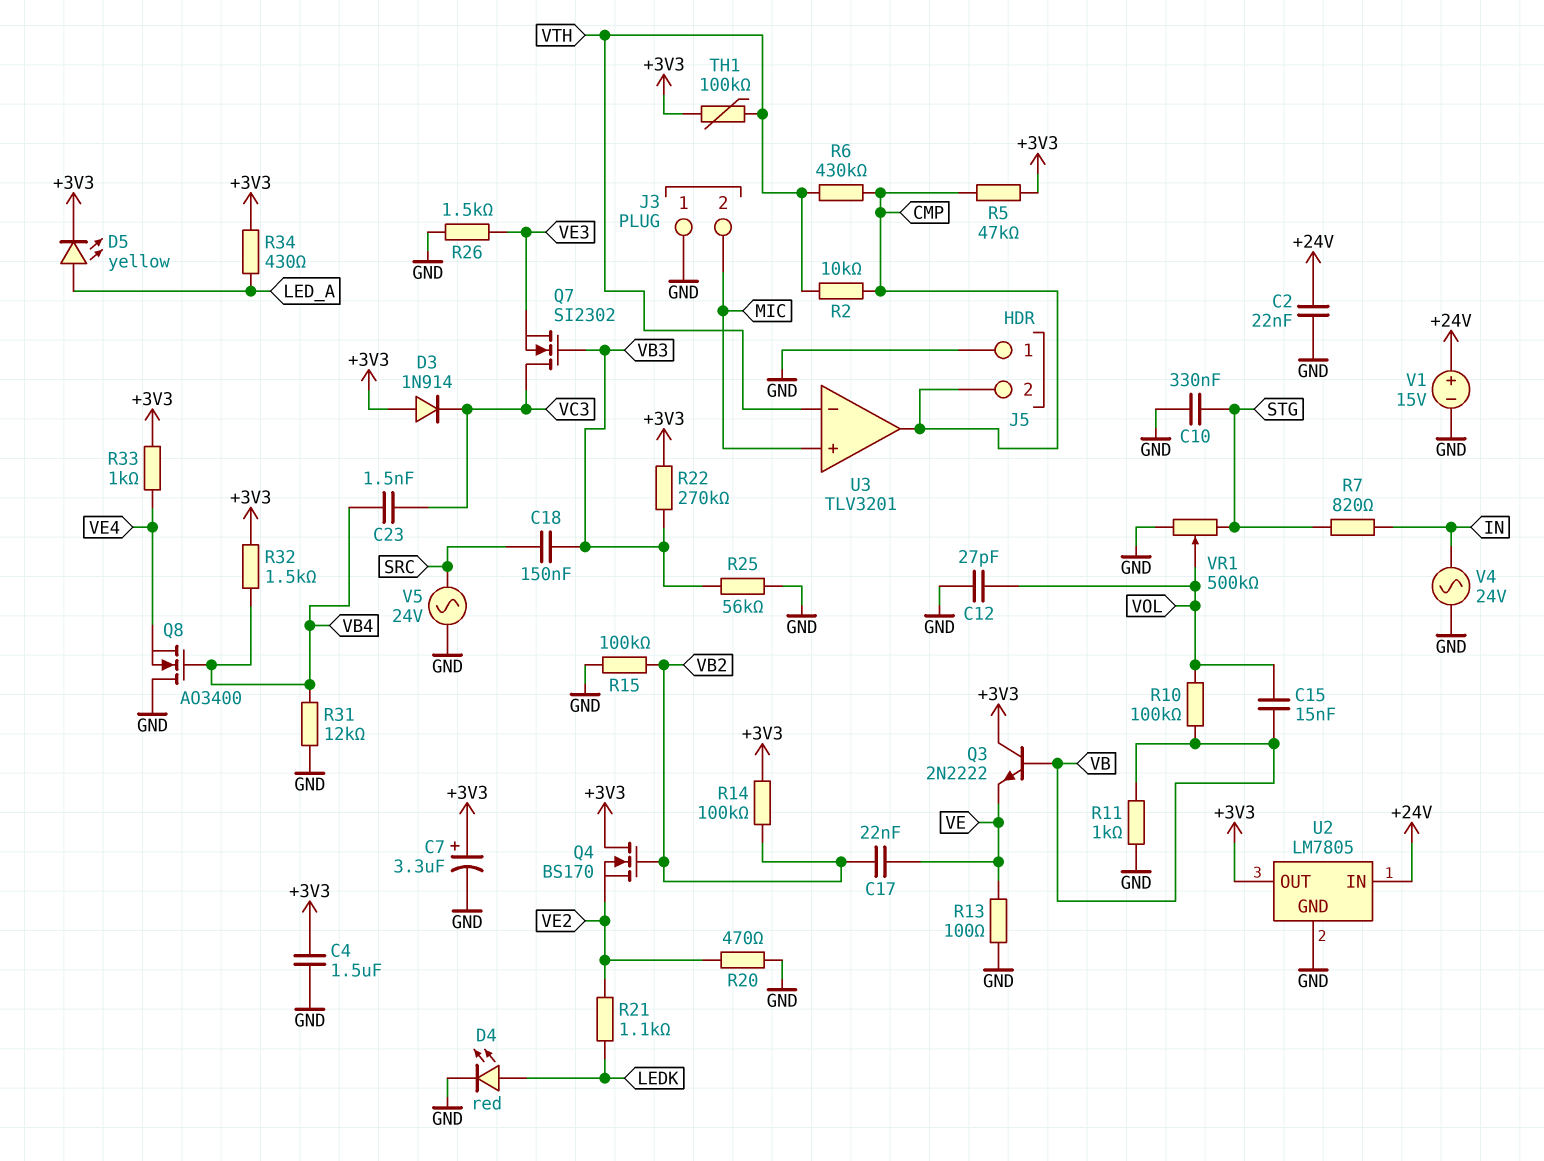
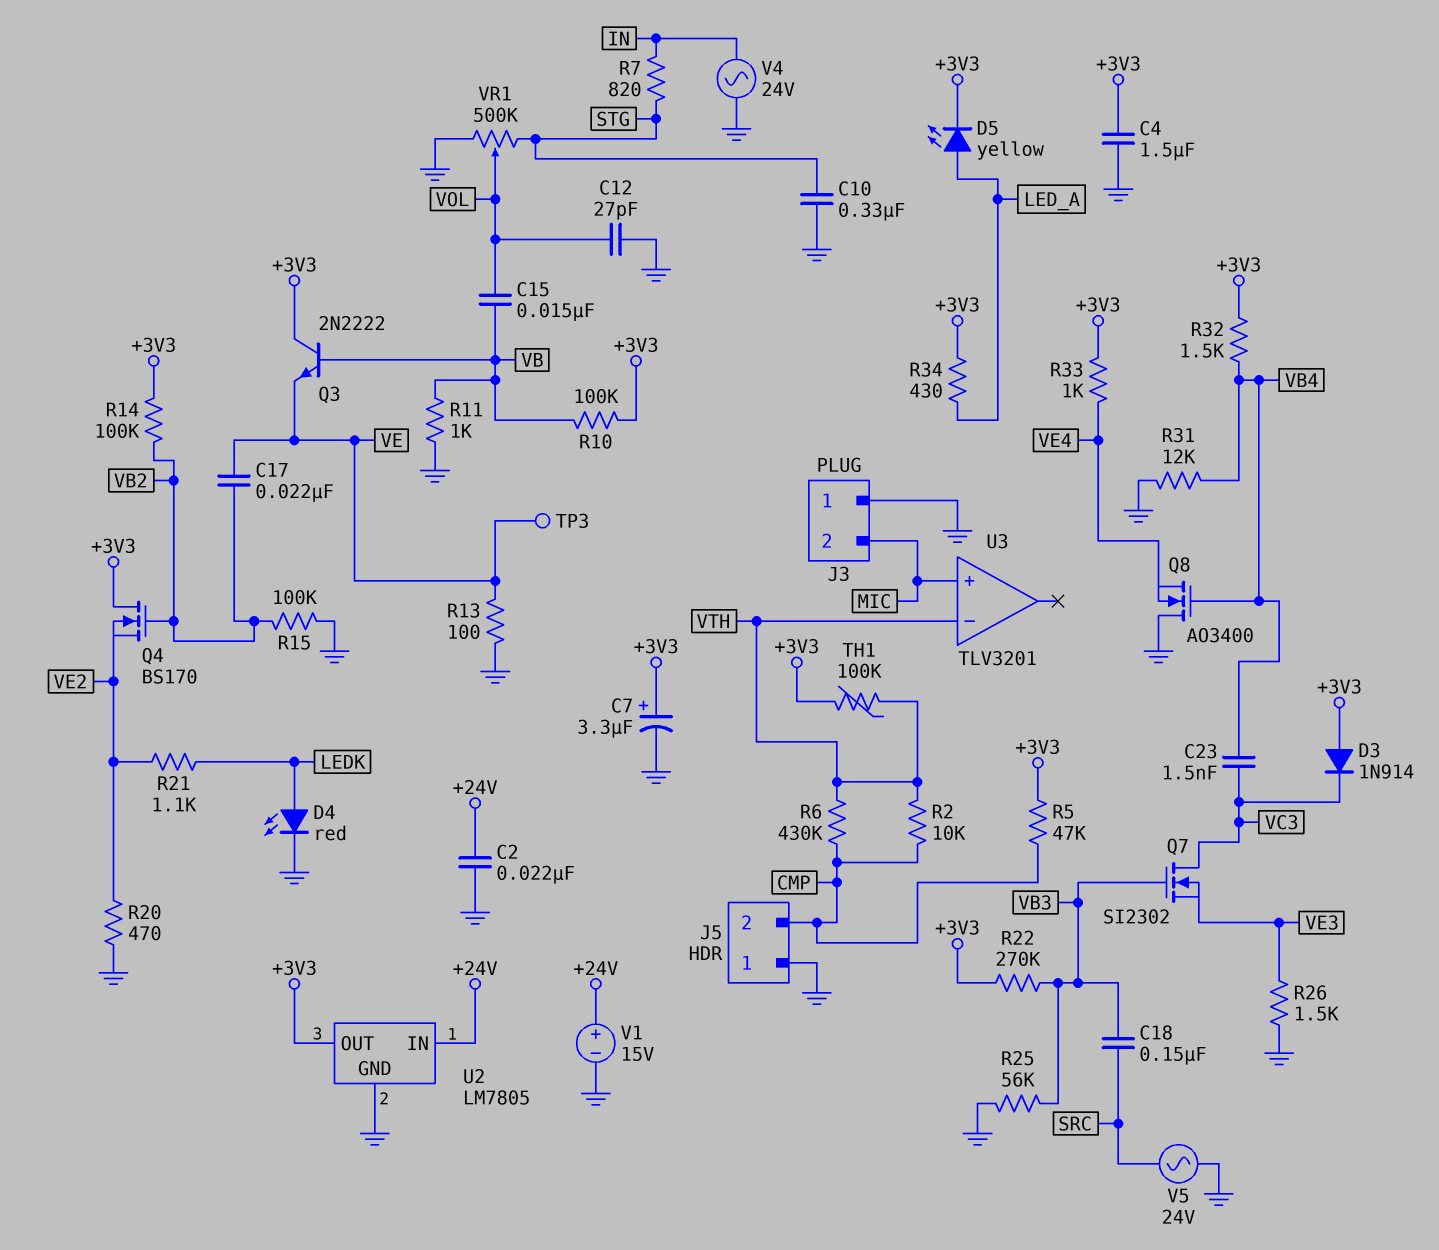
R10: 100k (VB, VOL) -> 100k (+3V3, VB)
TP3: none -> test point (VE)
U3 pin out: CMP -> none

